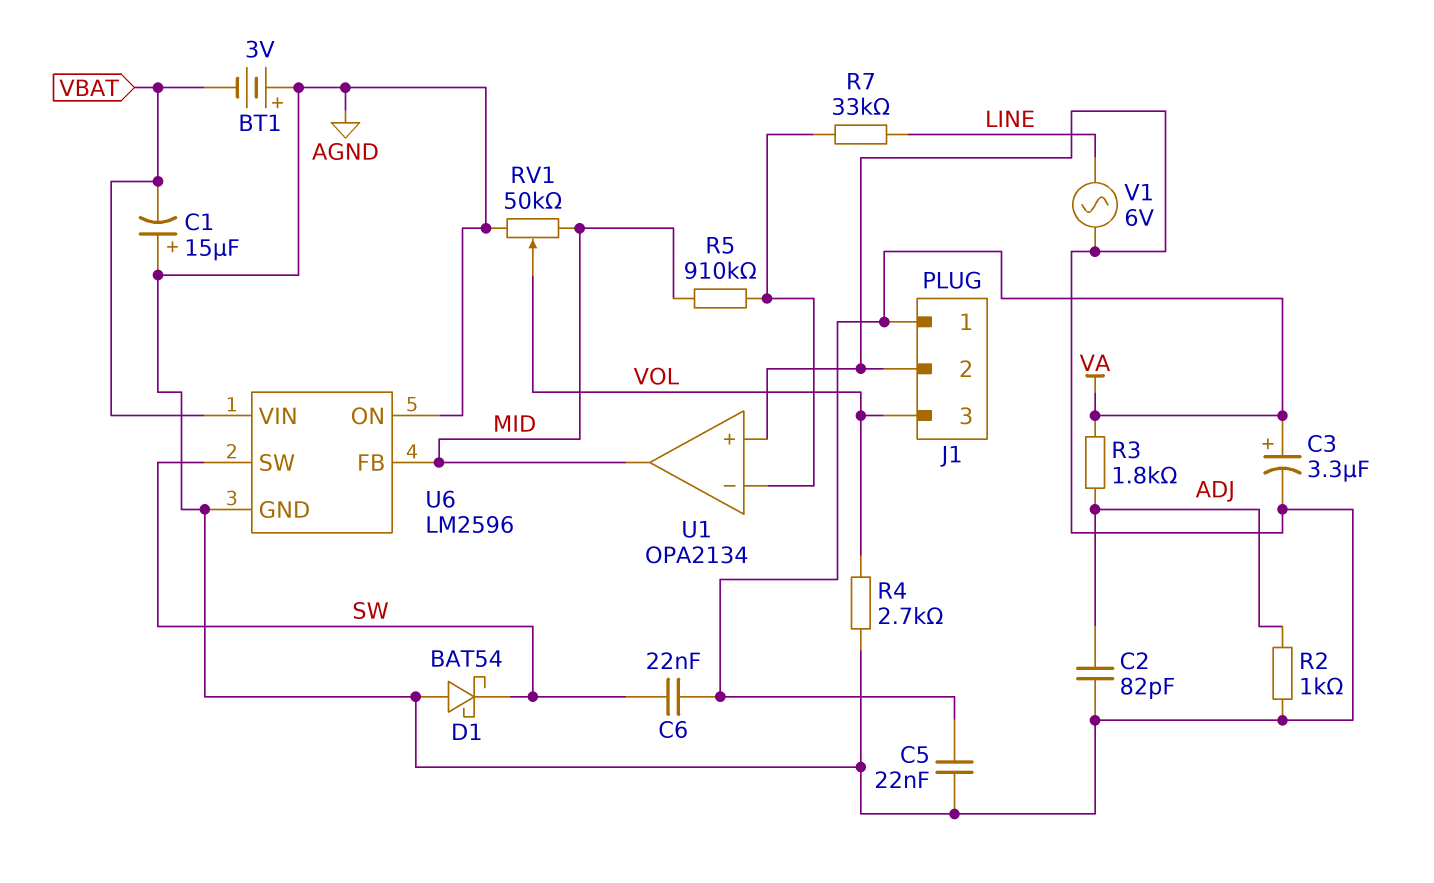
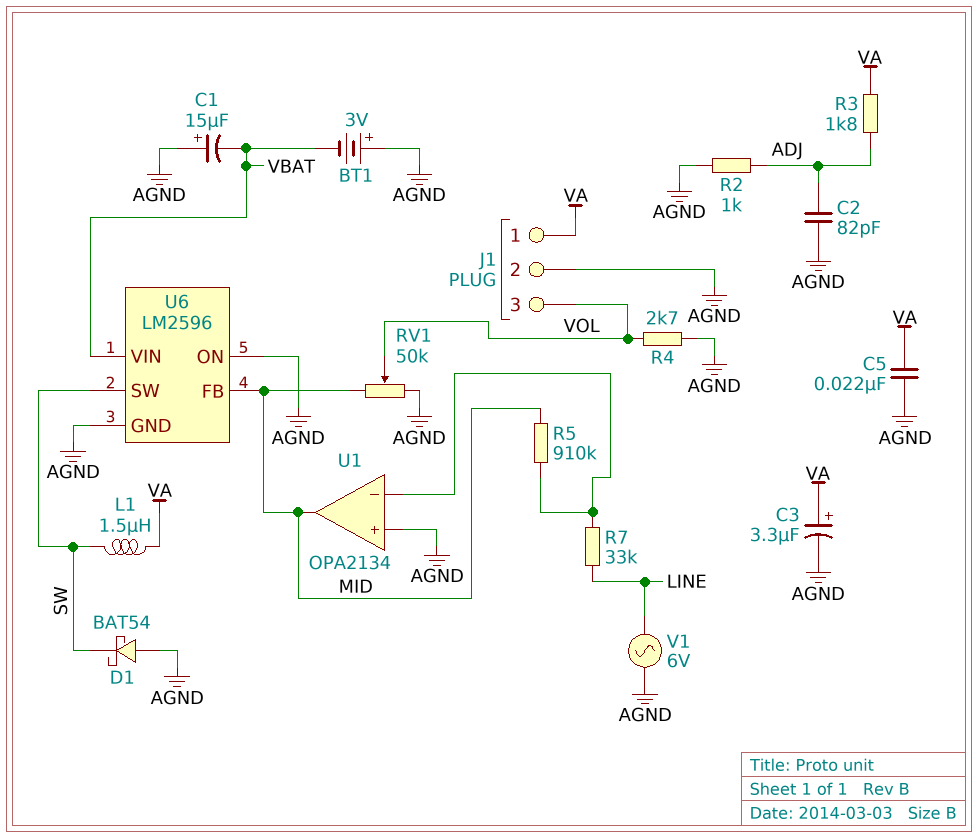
C6: 22nF (SW, VA) -> none
L1: none -> 1.5uH (SW, VA)

